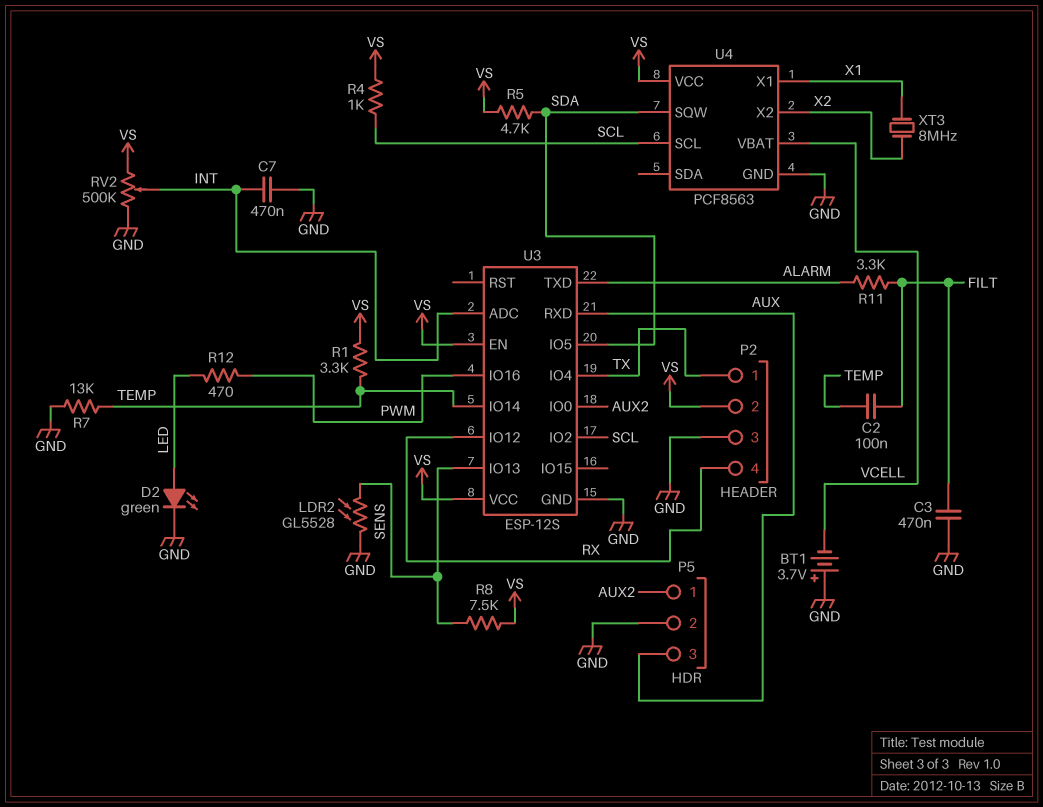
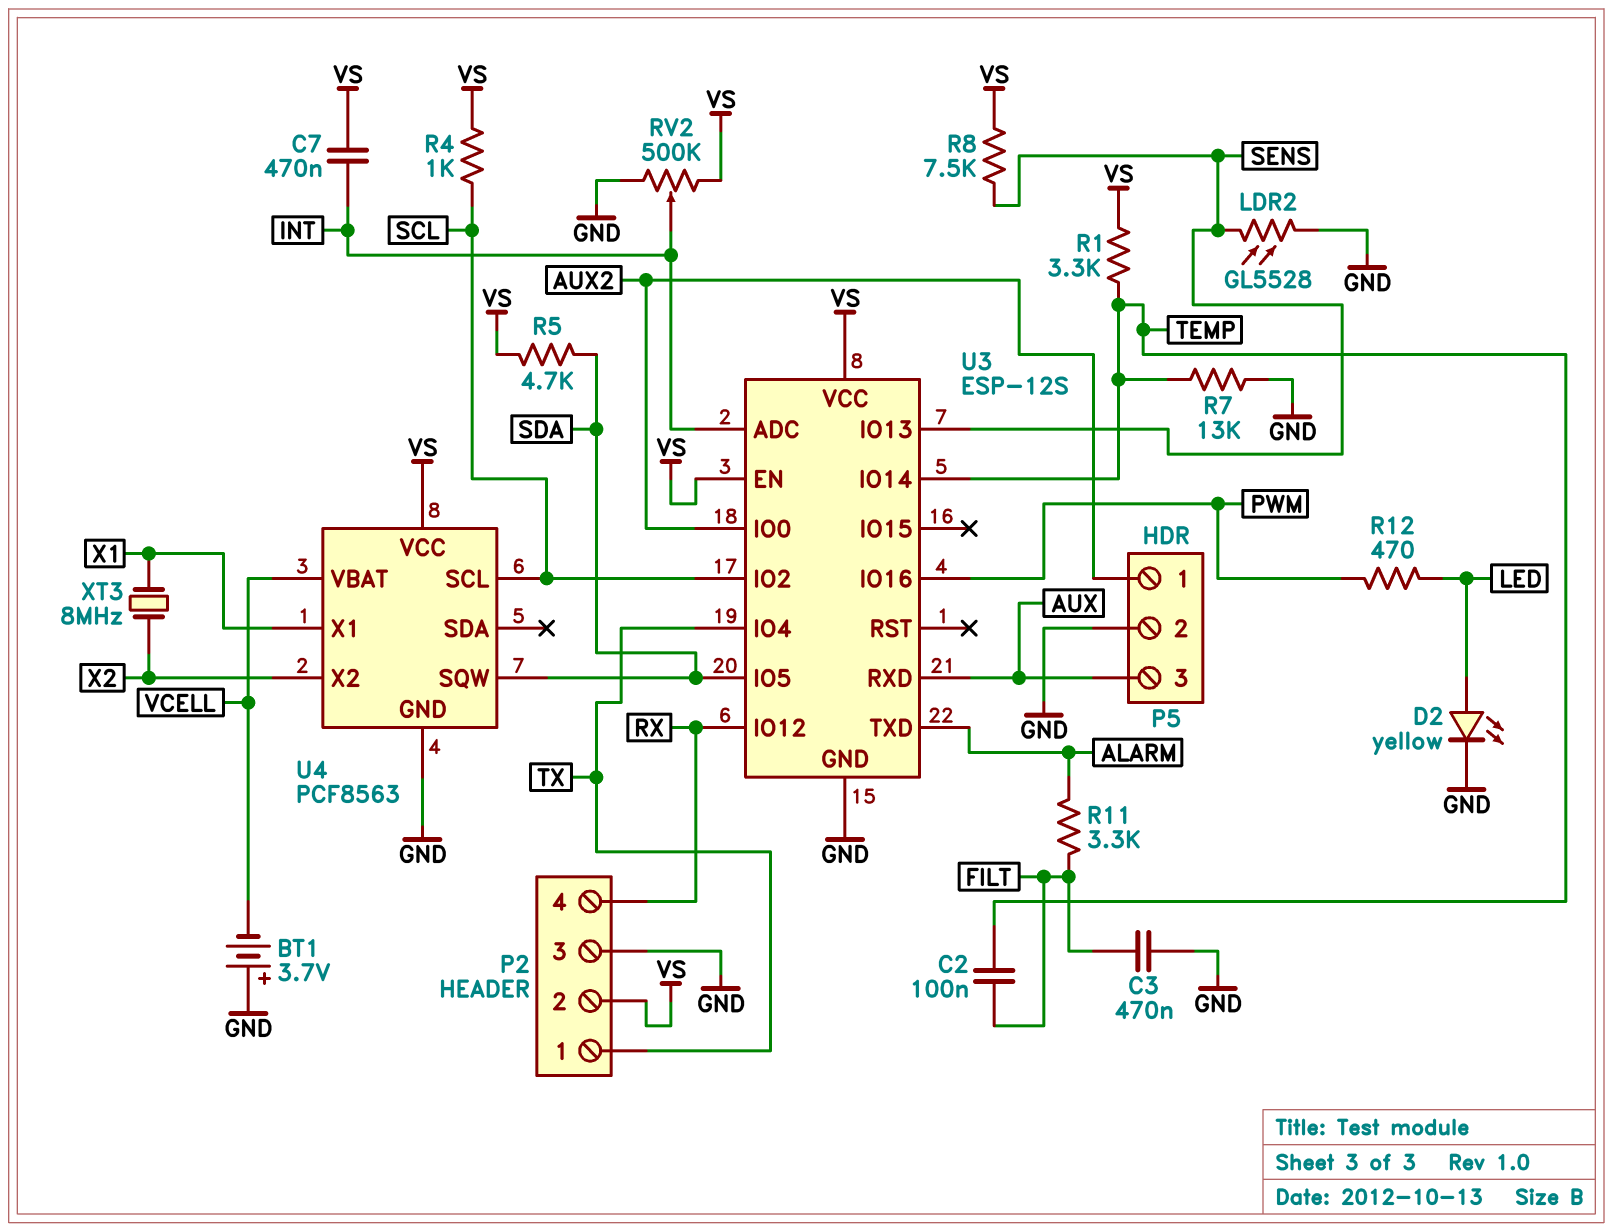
C7: 470nF (GND, INT) -> 470nF (INT, VS)
D2: LED green (A LED, K GND) -> LED yellow (A LED, K GND)

